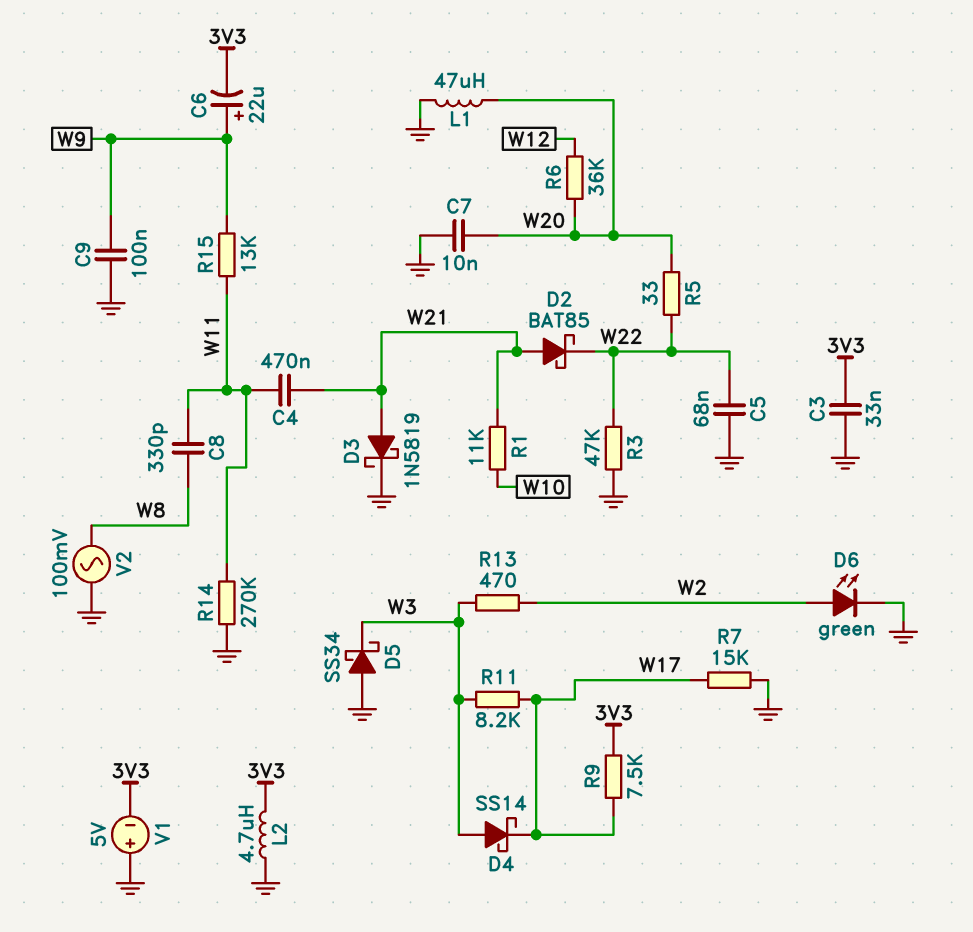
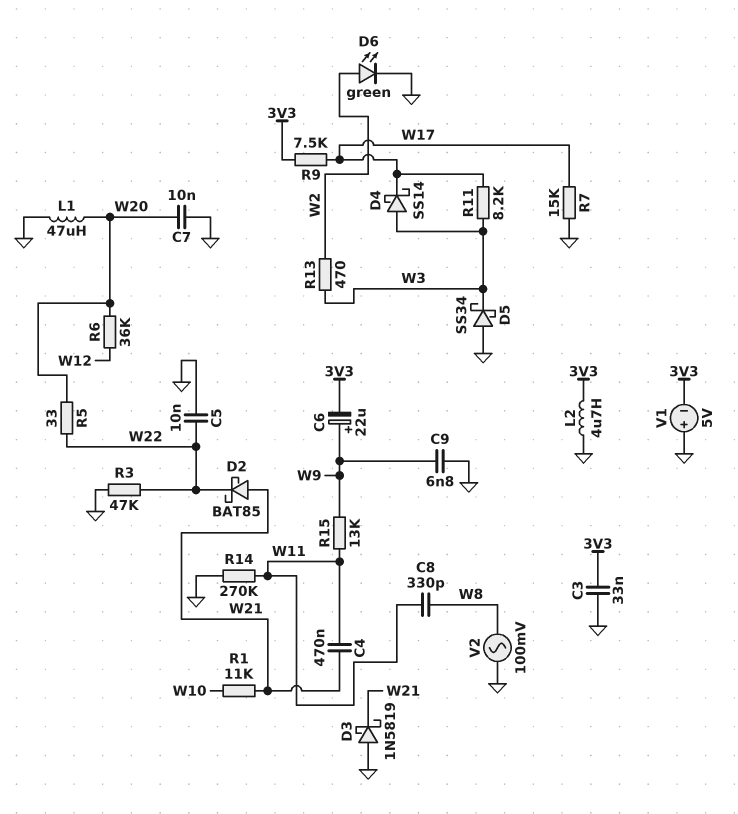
C5: 68nF (GND, W22) -> 10nF (GND, W22)
C9: 100nF (GND, W9) -> 6.8nF (GND, W9)
D3: schottky 1N5819 (A W21, K GND) -> schottky 1N5819 (A GND, K W21)

